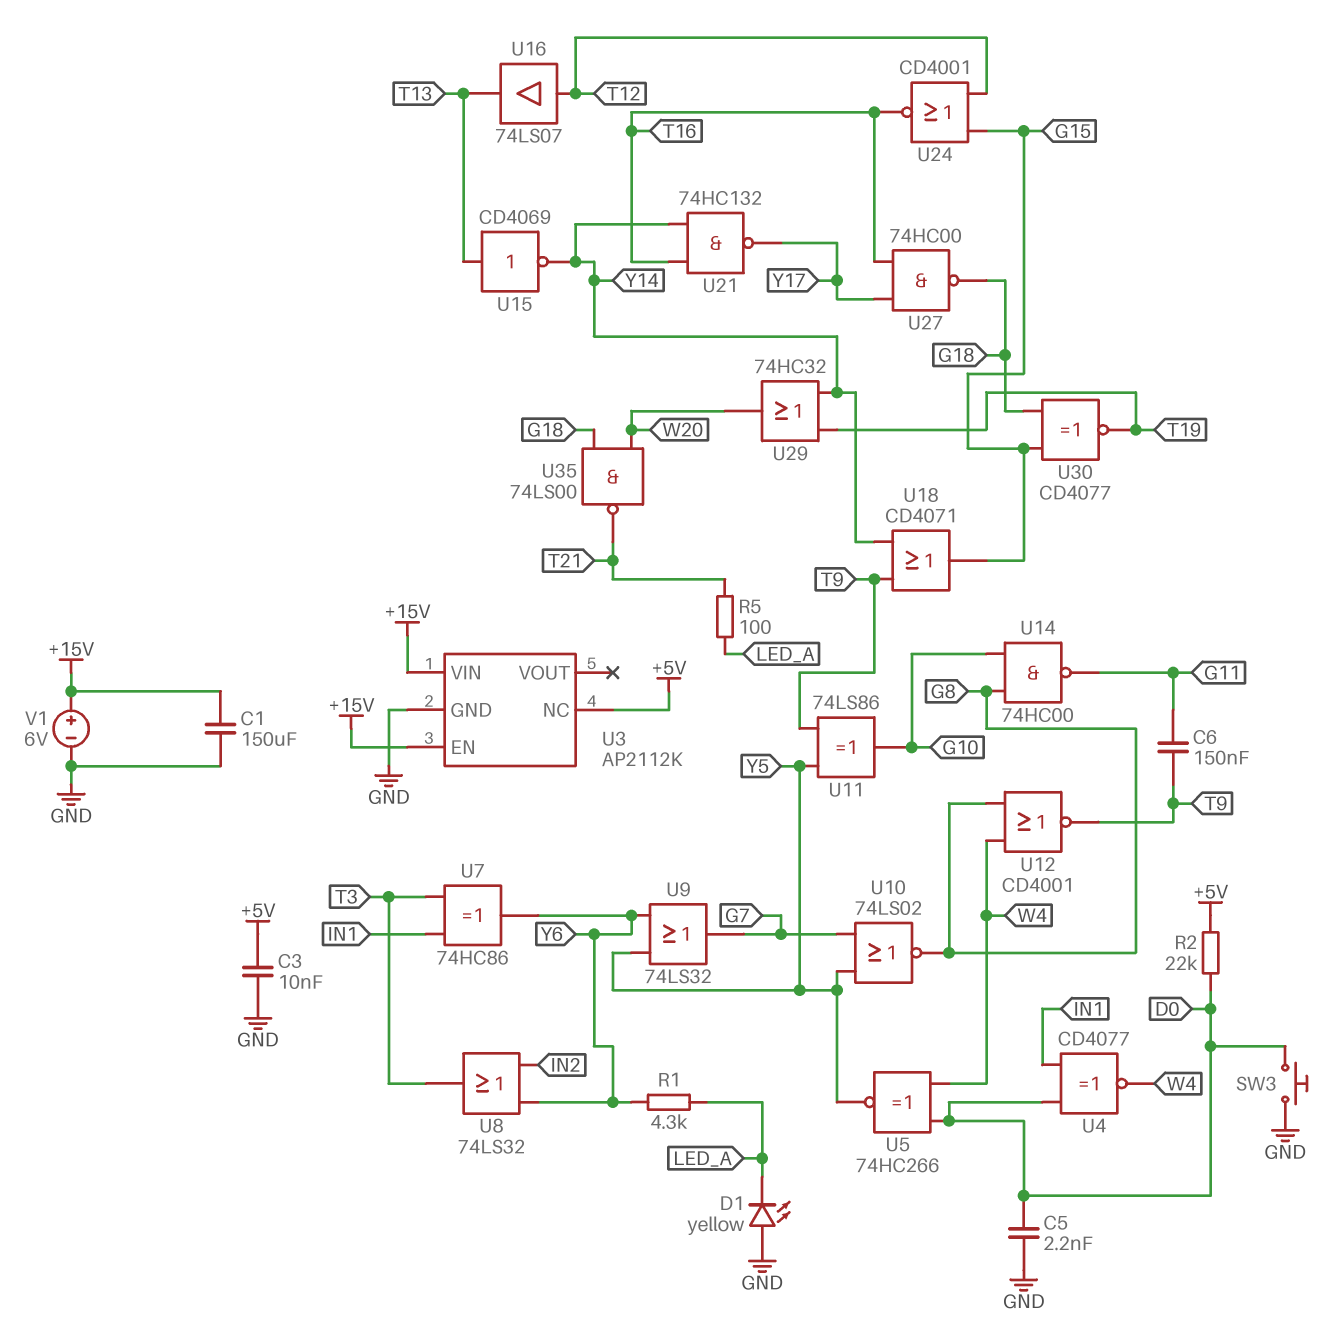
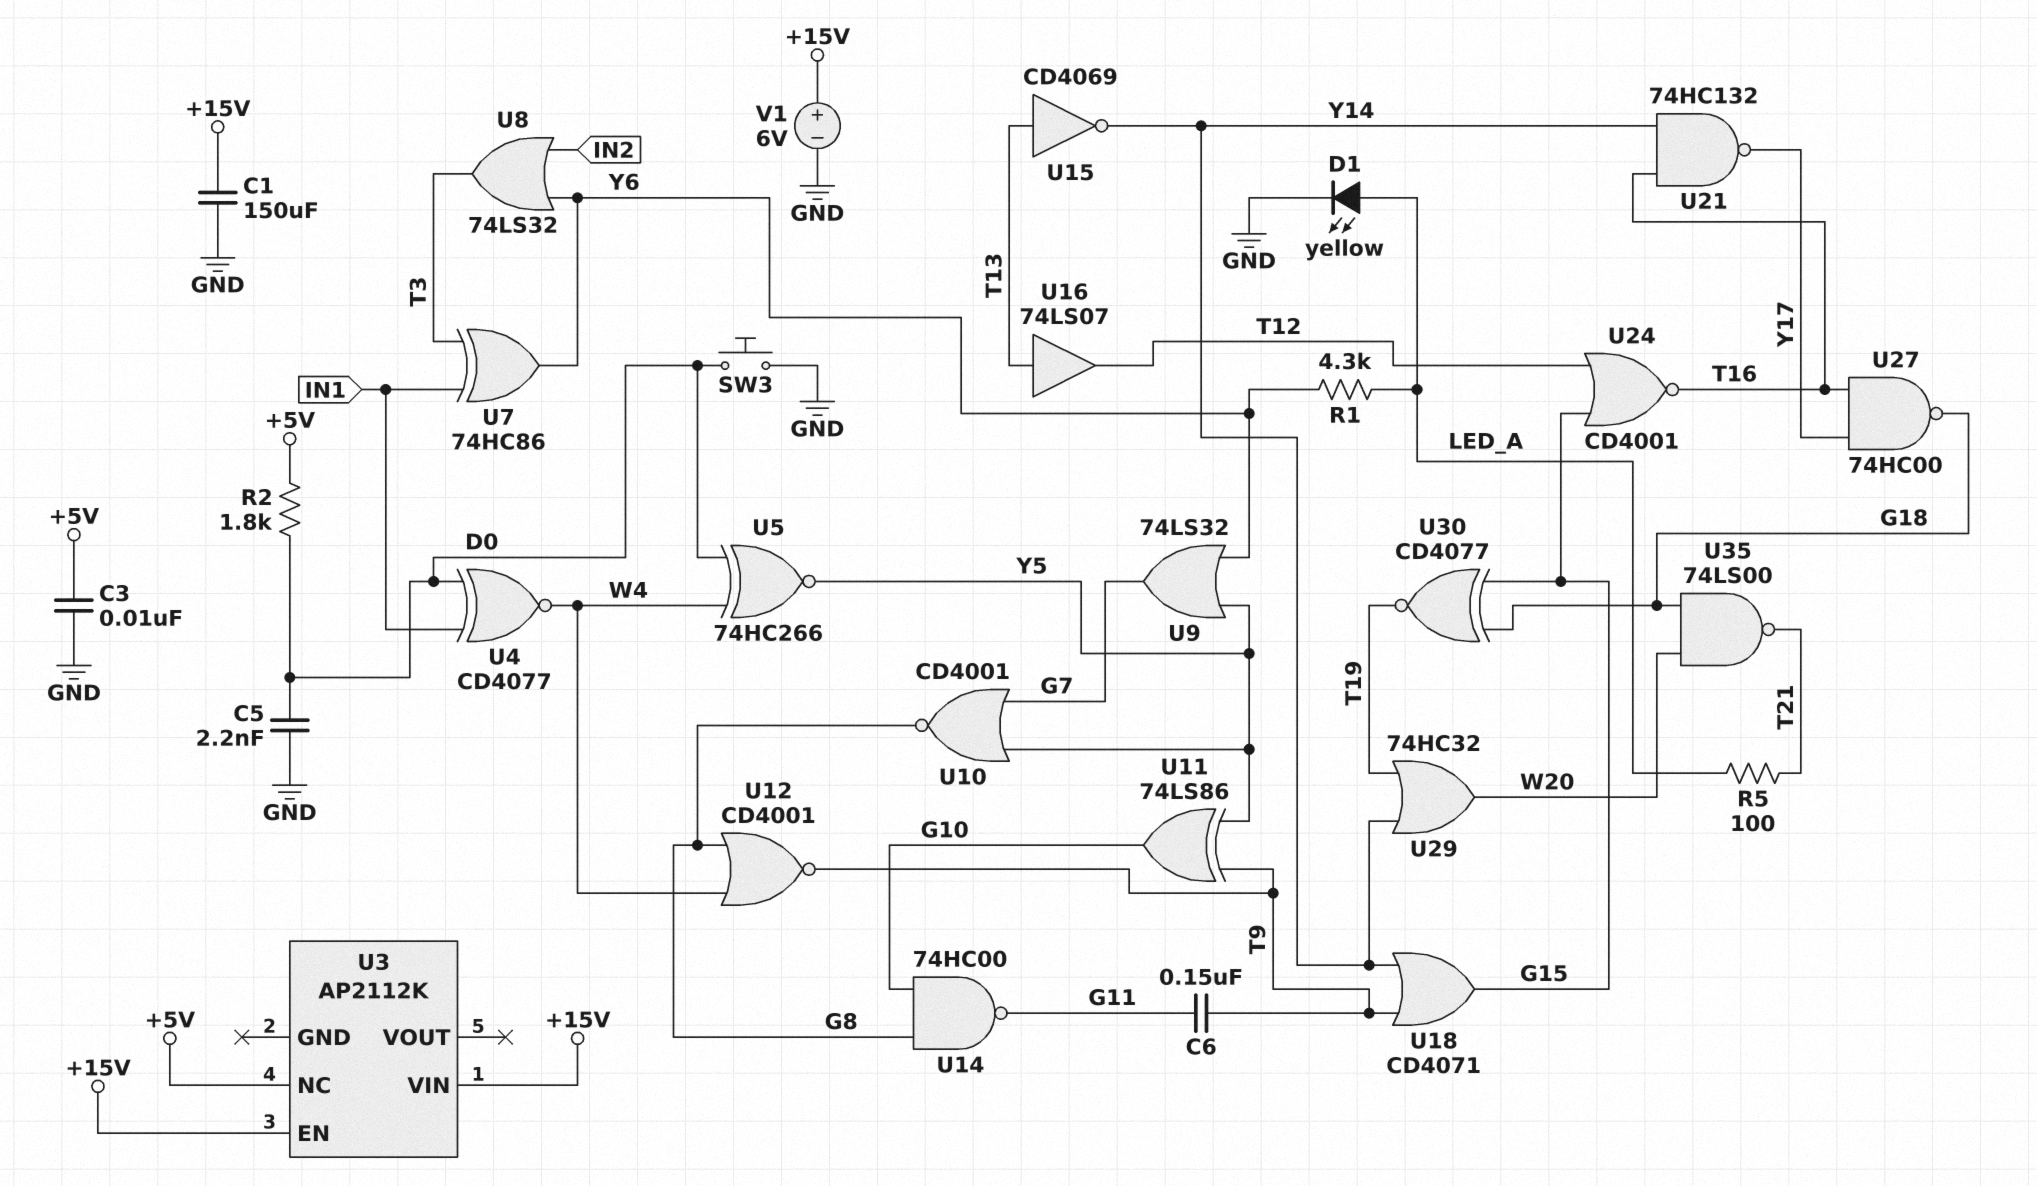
D1: LED yellow (A GND, K LED_A) -> LED yellow (A LED_A, K GND)
R2: 22k (+5V, D0) -> 1.8k (+5V, D0)
U3 pin GND: GND -> none
U10: NOR 74LS02 (in G7, in Y5, out G8) -> NOR CD4001 (in G7, in Y5, out G8)
U16: buffer 74LS07 (in T12, out T13) -> buffer 74LS07 (in T13, out T12)

